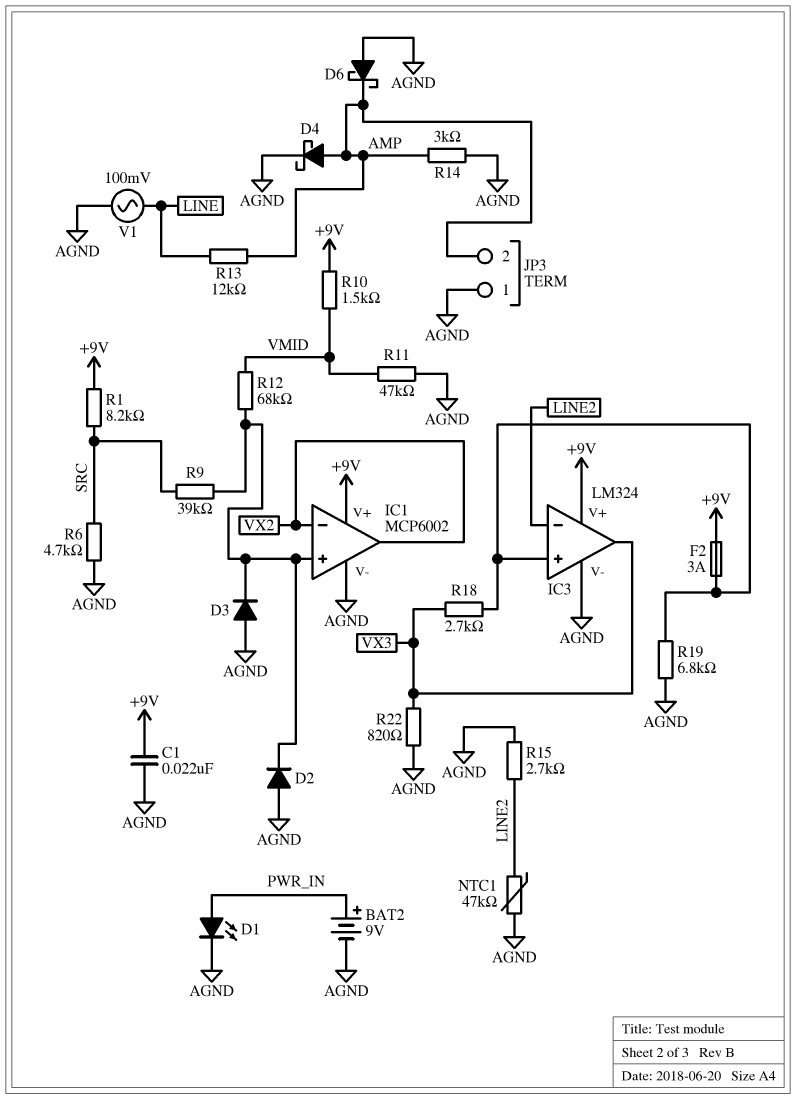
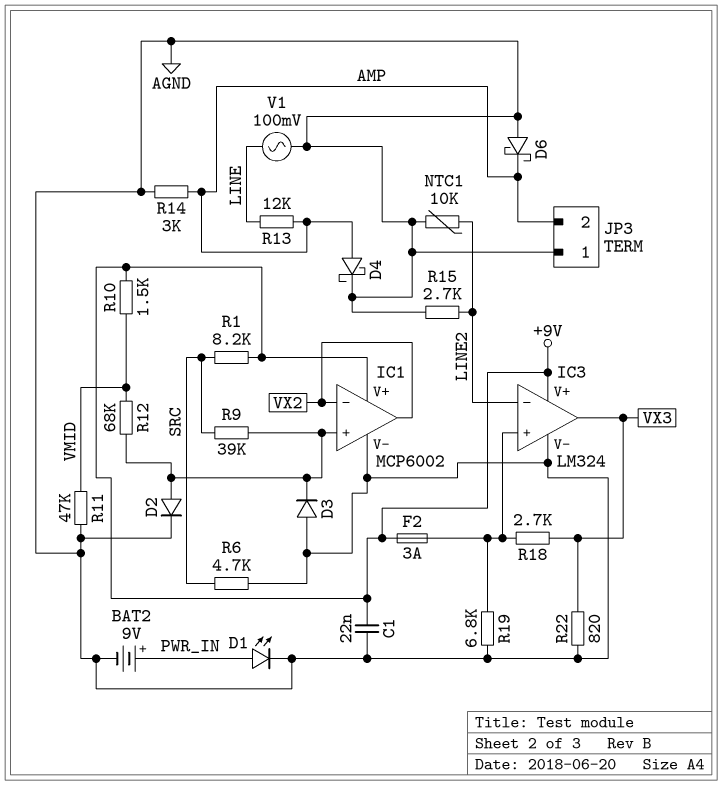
D2: diode (A AGND, K IC1/in+) -> diode (A IC1/in+, K AGND)
NTC1: 47k (AGND, LINE2) -> 10k (AGND, LINE2)

